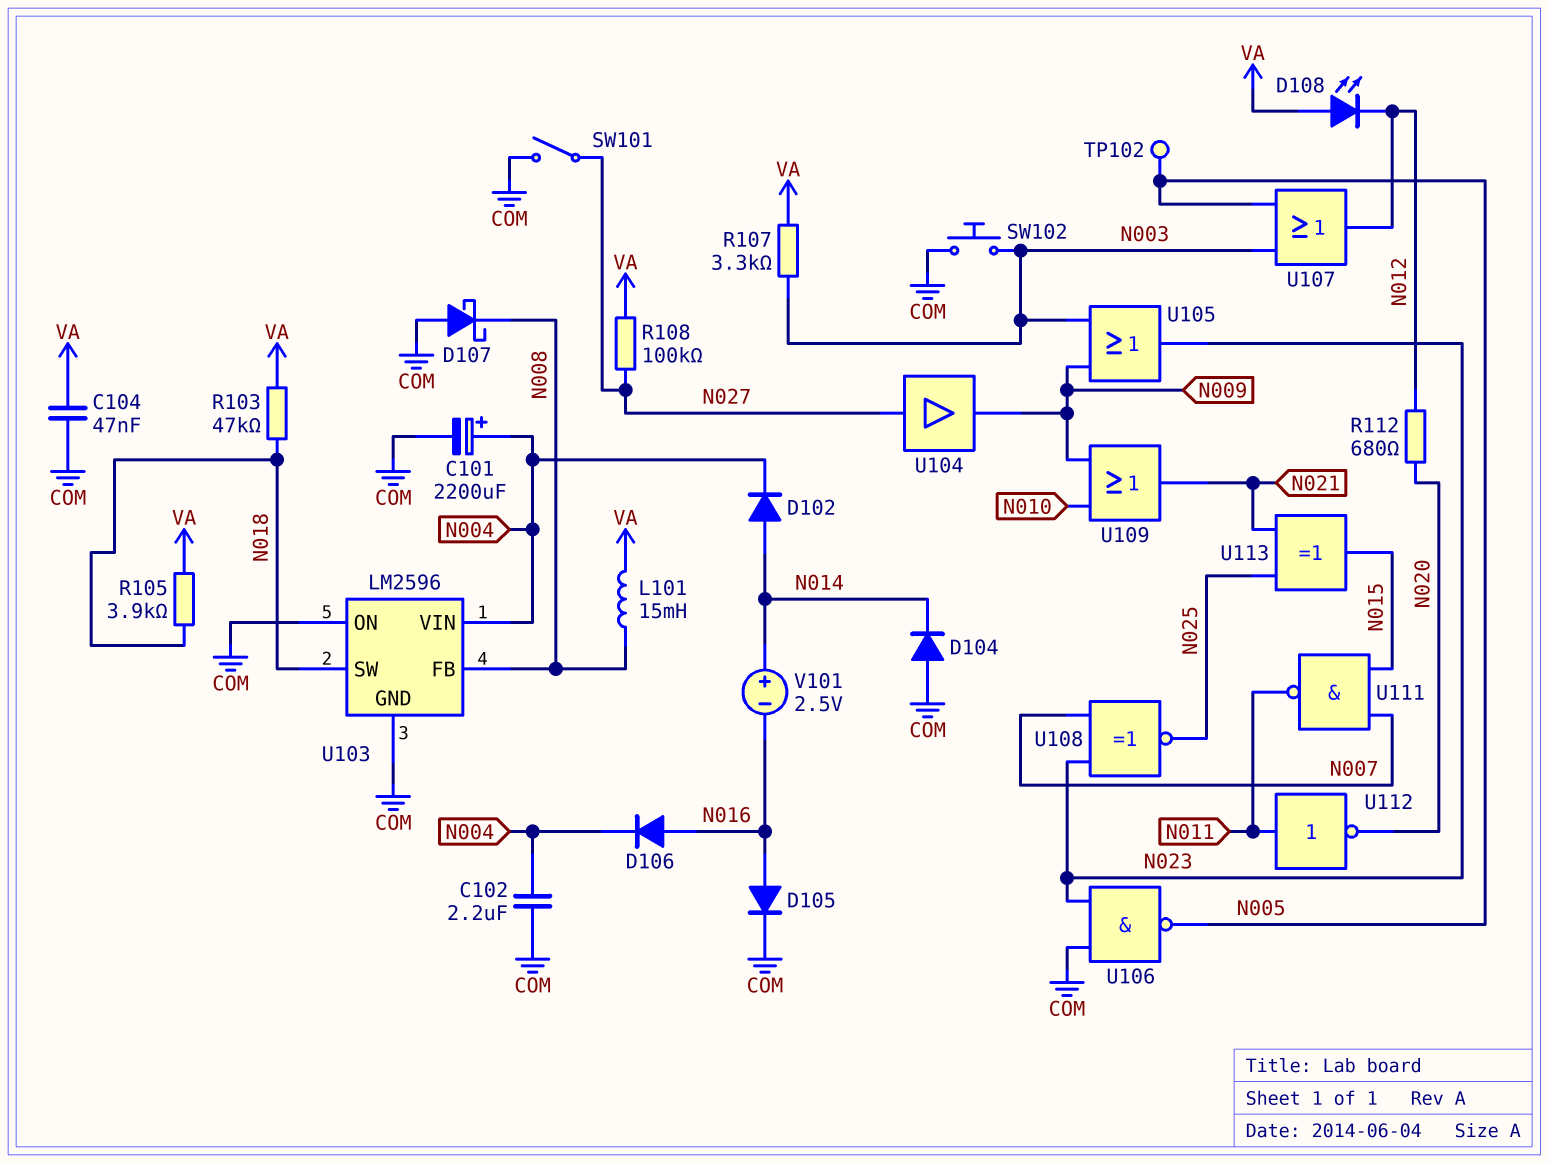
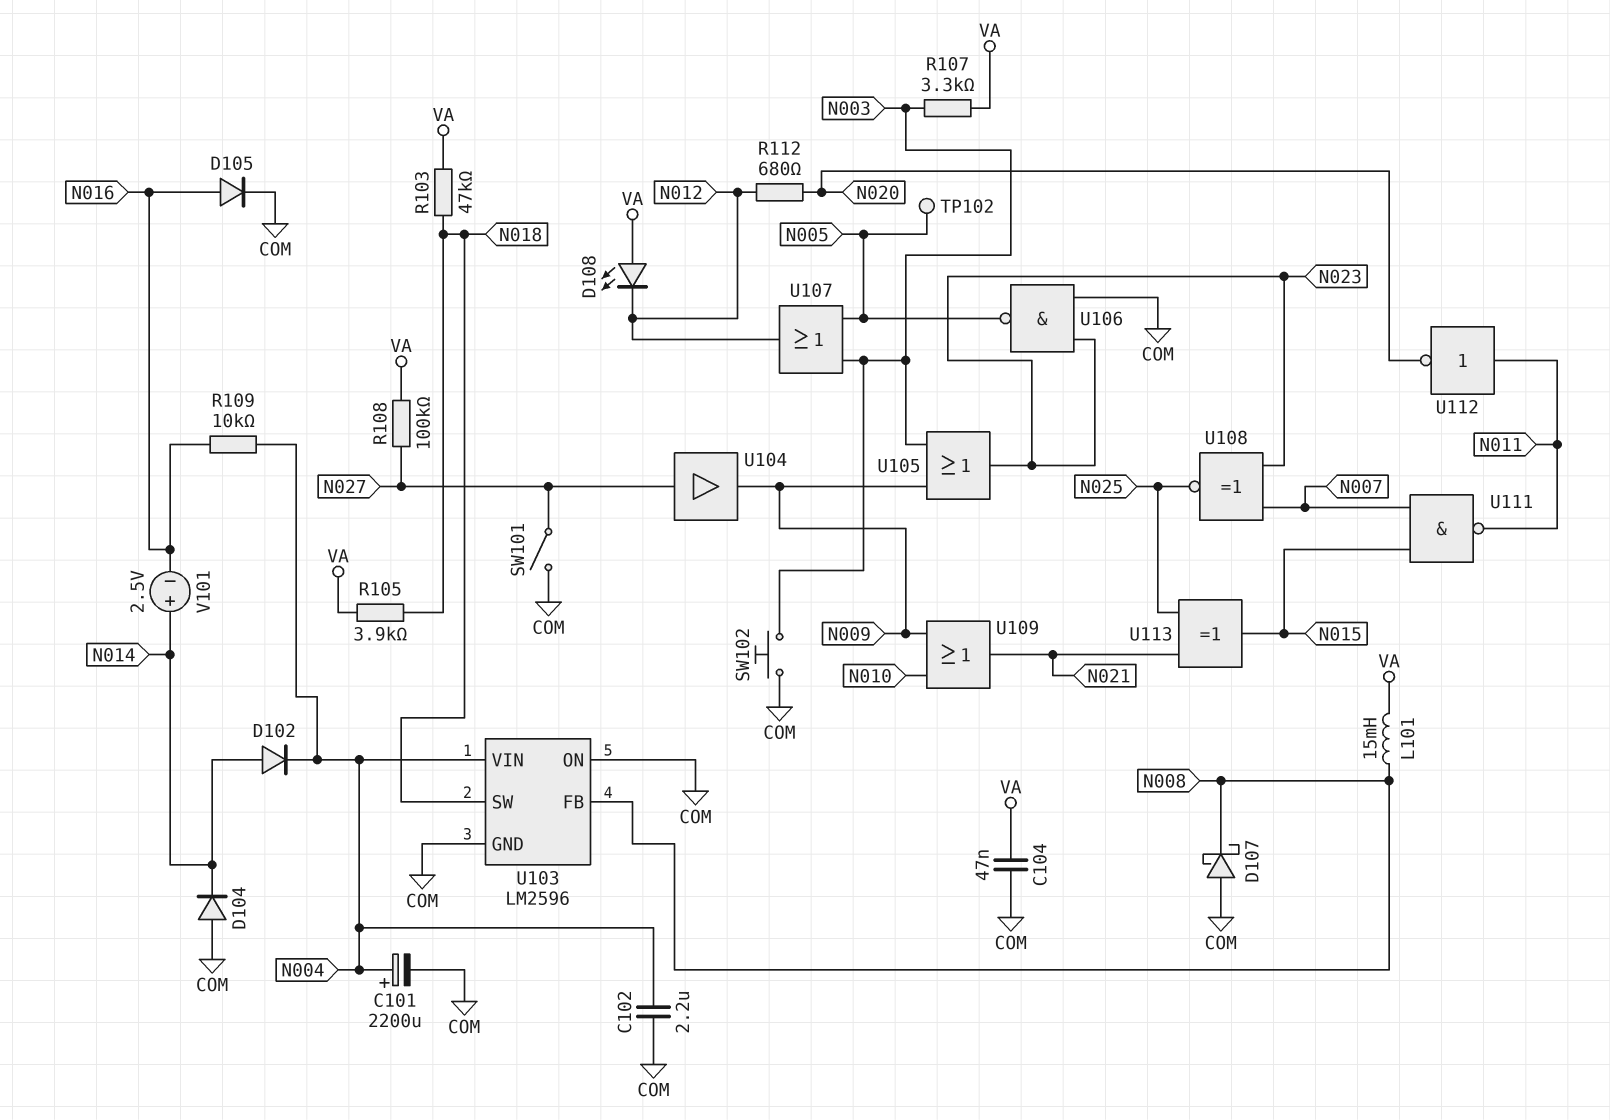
D106: diode (A N016, K N004) -> none
R109: none -> 10k (N004, N016)

